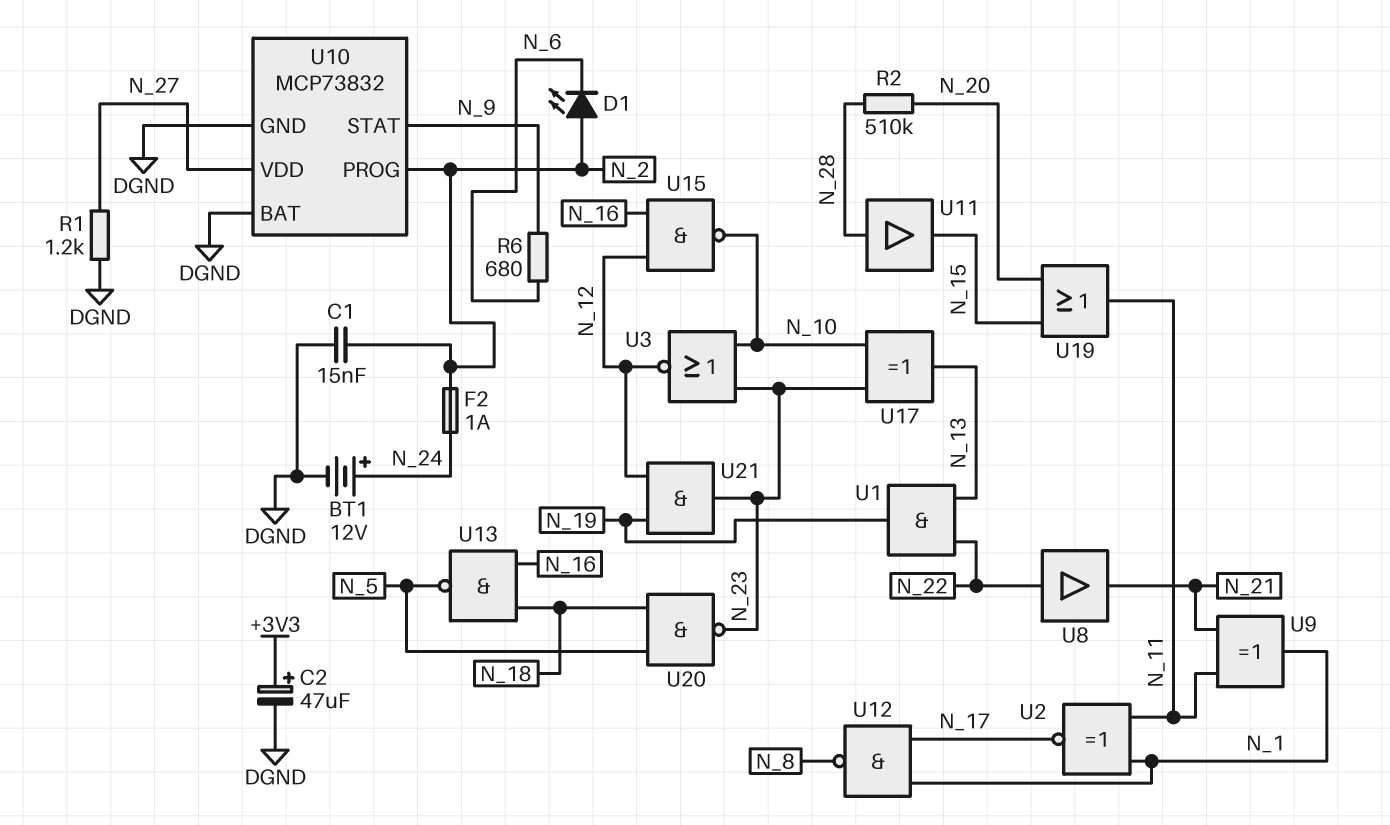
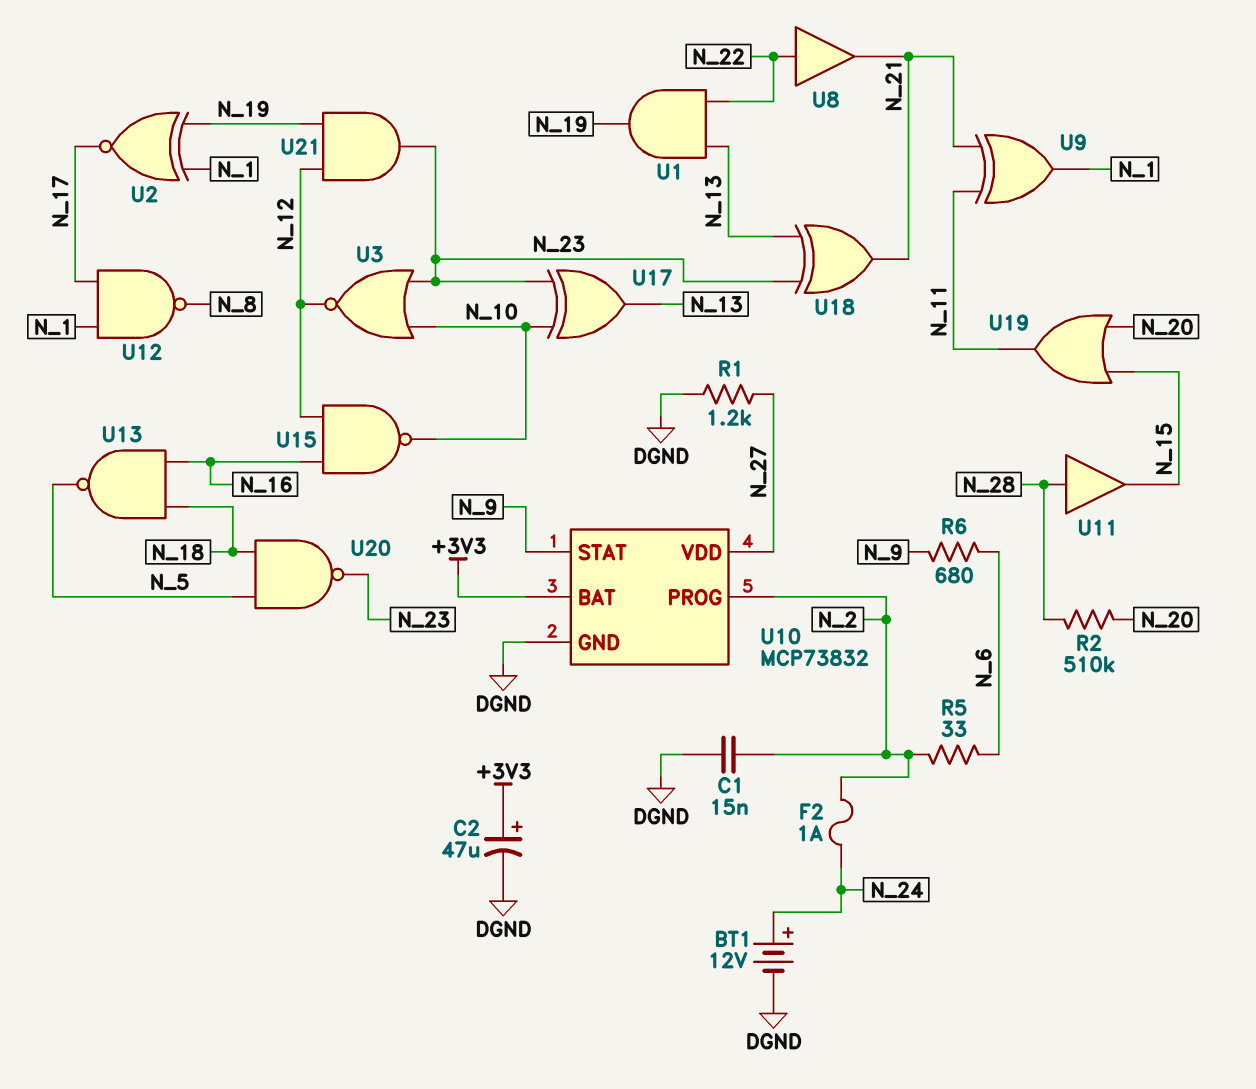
D1: LED (A N_2, K N_6) -> none
R5: none -> 33 (N_2, N_6)
U2: XNOR (in N_1, in N_11, out N_17) -> XNOR (in N_1, in N_19, out N_17)
U10 pin BAT: DGND -> +3V3
U18: none -> XOR (in N_13, in N_23, out N_21)

